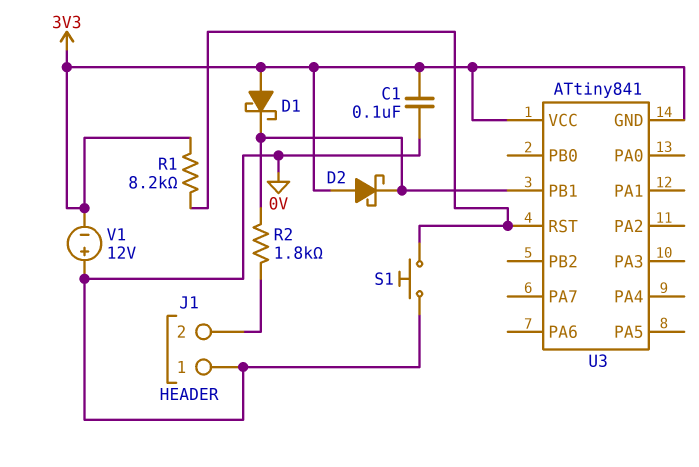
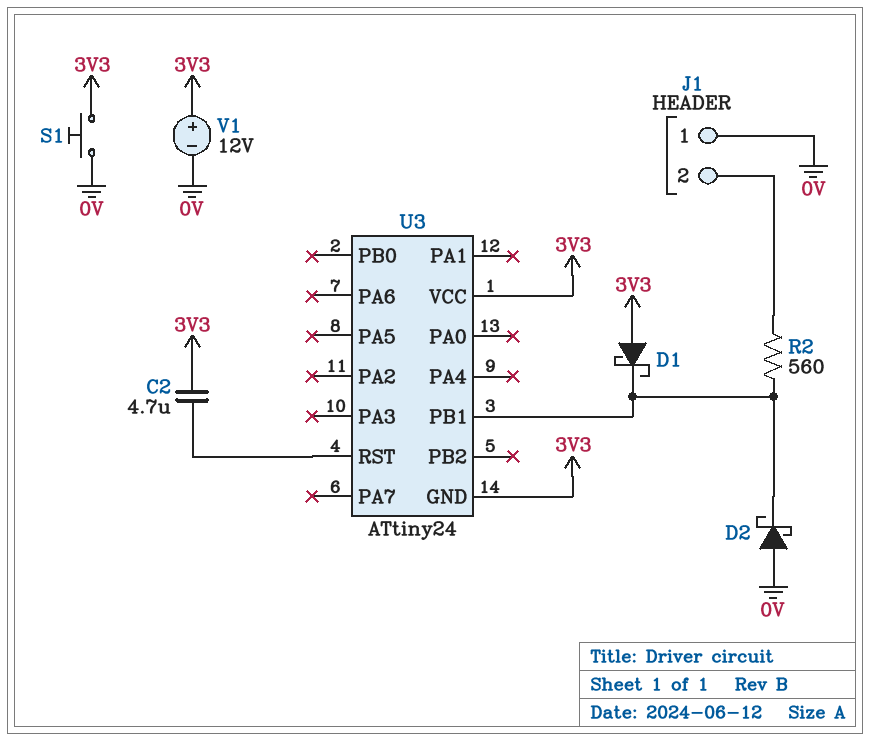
C1: 100nF (0V, 3V3) -> none
C2: none -> 4.7uF (3V3, U3/RST)
D2: schottky (A 3V3, K U3/PB1) -> schottky (A 0V, K U3/PB1)
R1: 8.2k (3V3, U3/RST) -> none
R2: 1.8k (J1/2, U3/PB1) -> 560 (J1/2, U3/PB1)
S1: button (0V, U3/RST) -> button (0V, 3V3)
U3: ATtiny841 -> ATtiny24
V1: 12V (plus 0V, minus 3V3) -> 12V (plus 3V3, minus 0V)

